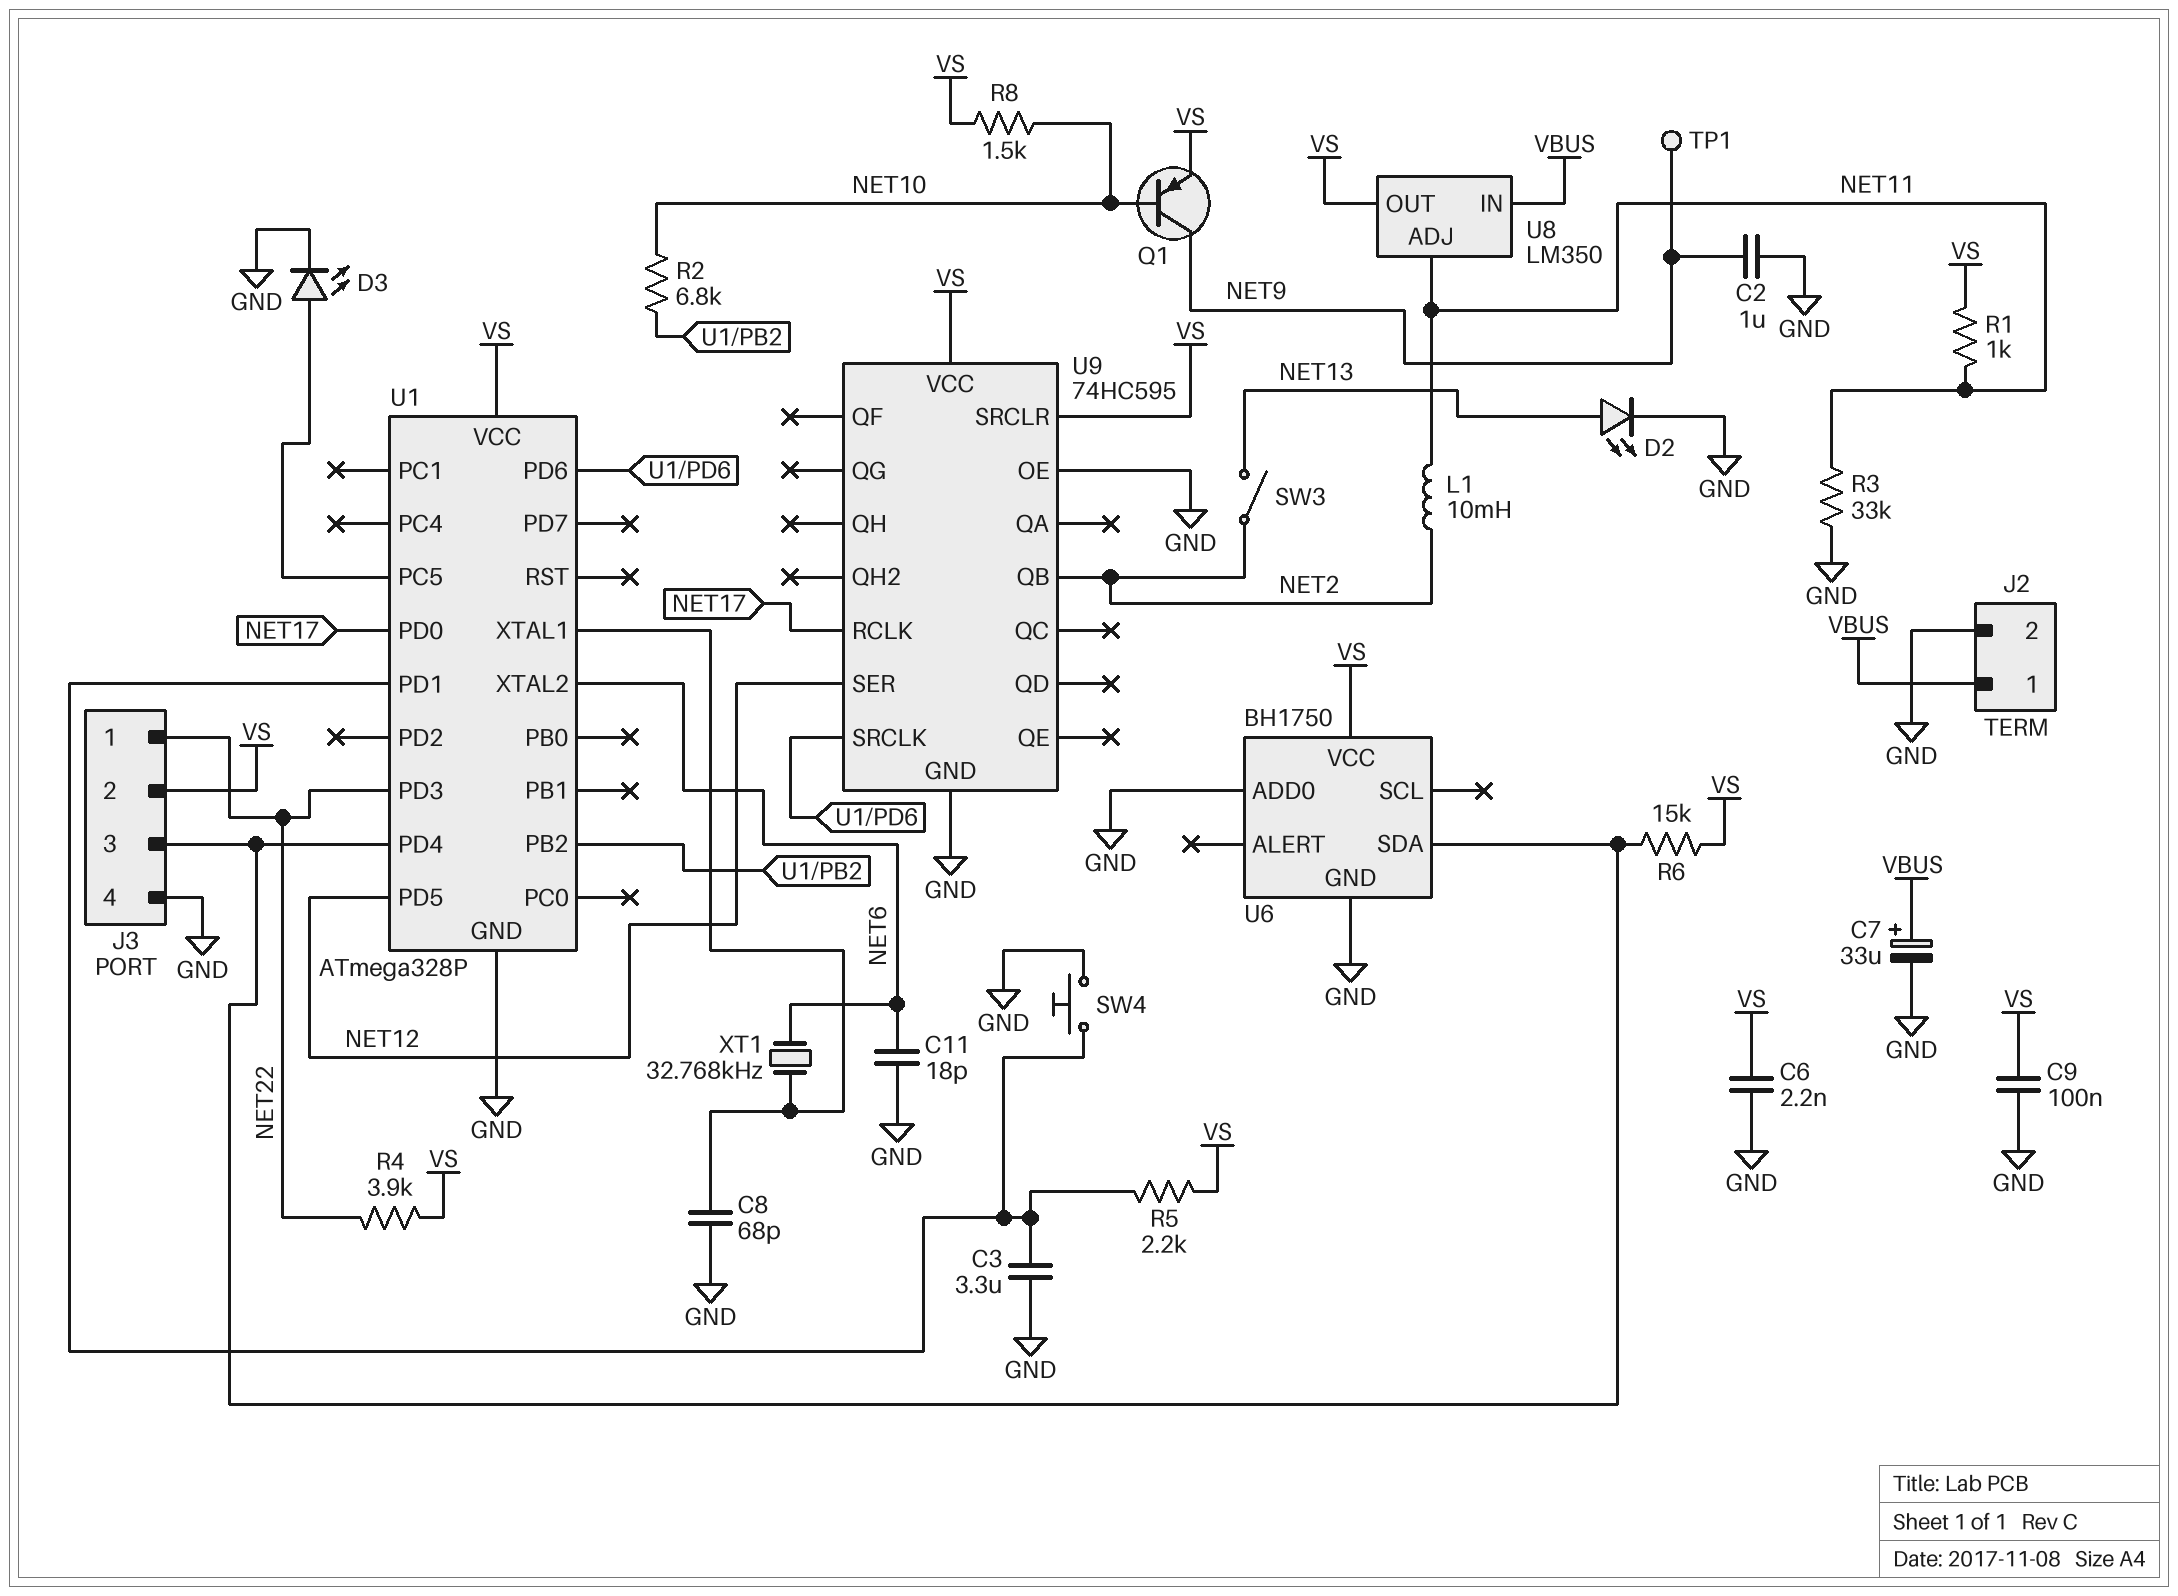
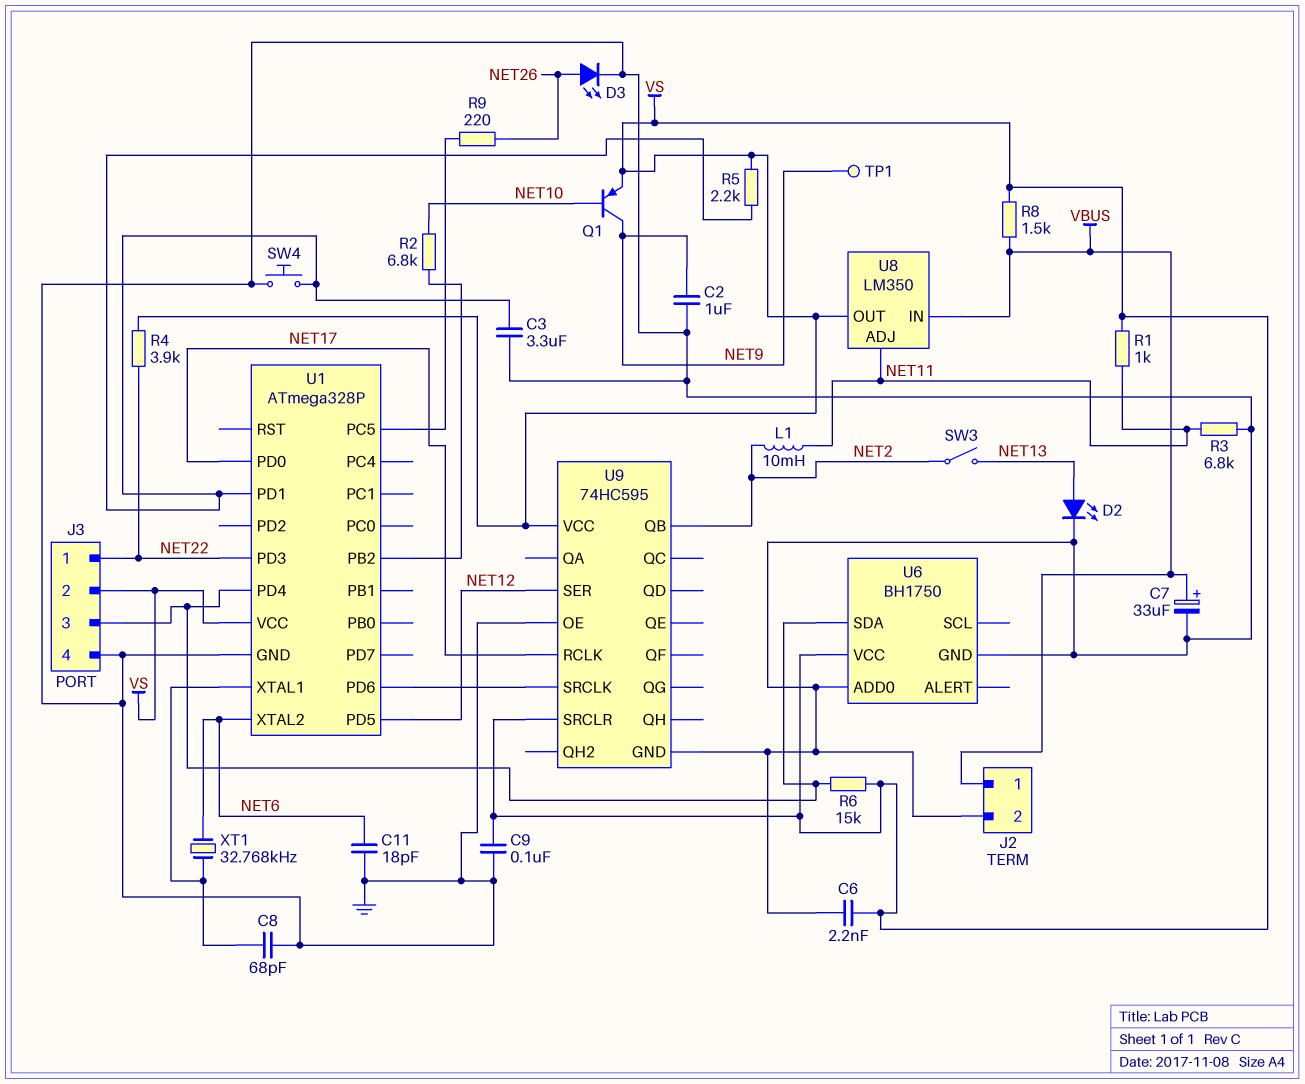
D3: LED (A U1/PC5, K GND) -> LED (A NET26, K GND)
R3: 33k (GND, NET11) -> 6.8k (GND, NET11)
R8: 1.5k (NET10, VS) -> 1.5k (VBUS, VS)
R9: none -> 220 (NET26, U1/PC5)

